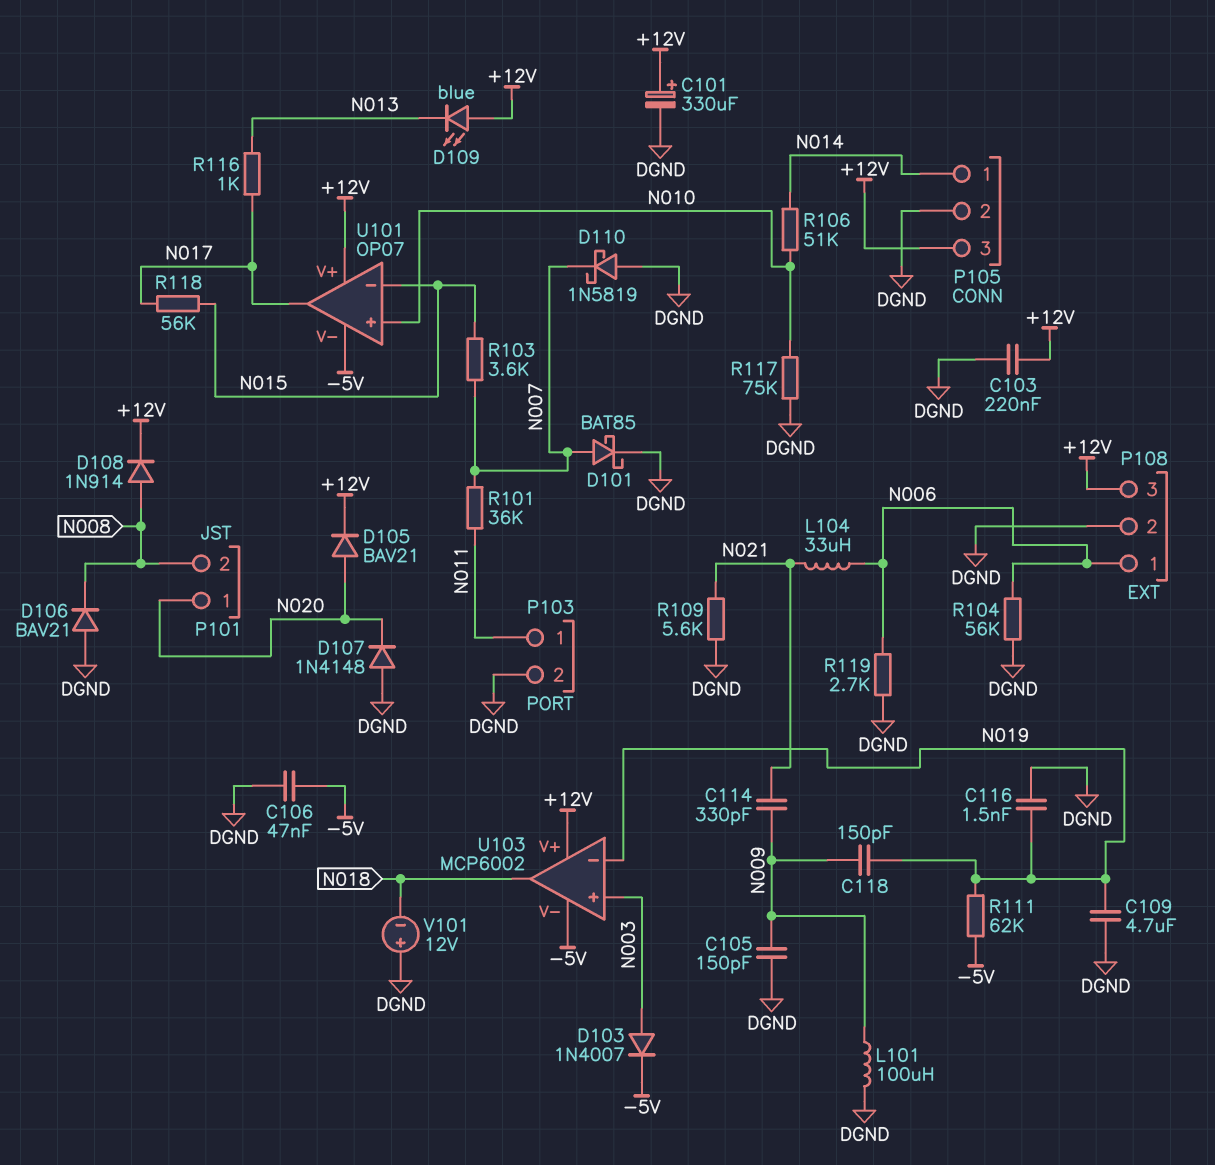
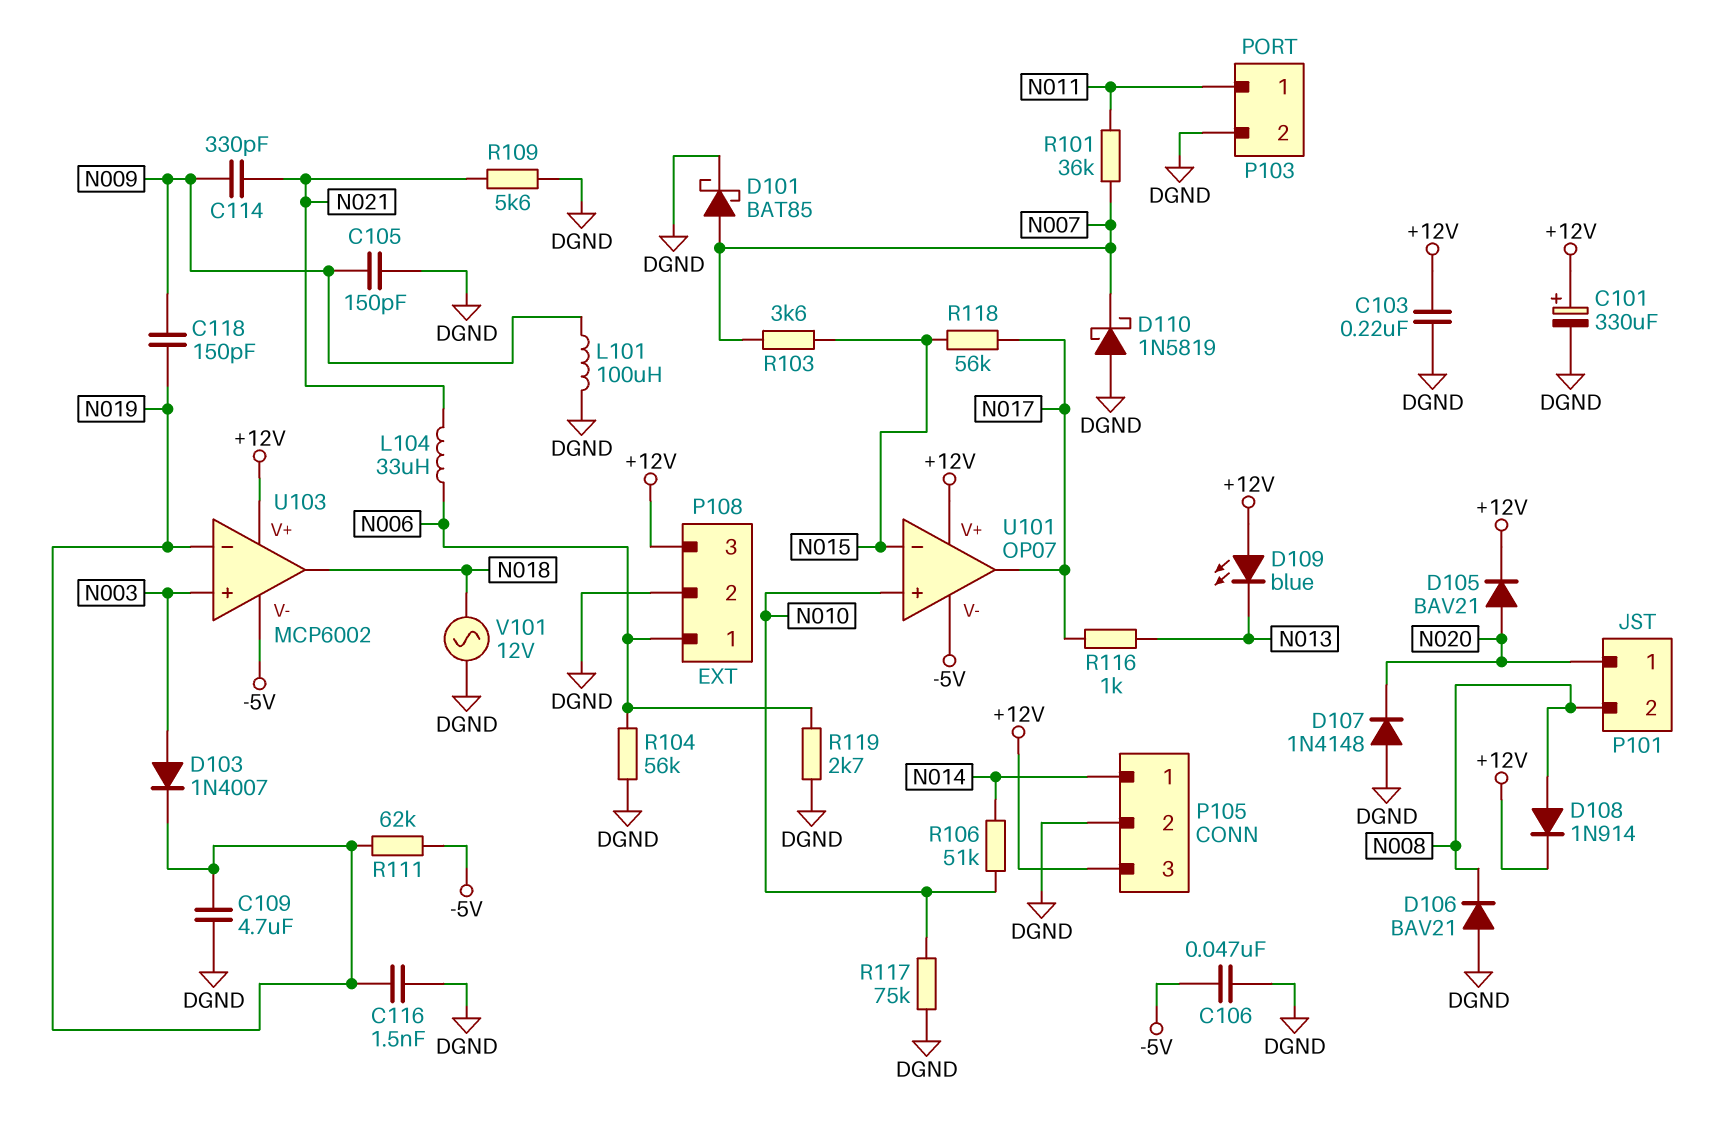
D103: diode 1N4007 (A N003, K -5V) -> diode 1N4007 (A N003, K N019)
V101: 12V (plus DGND, minus N018) -> AC 12V (DGND, N018)

